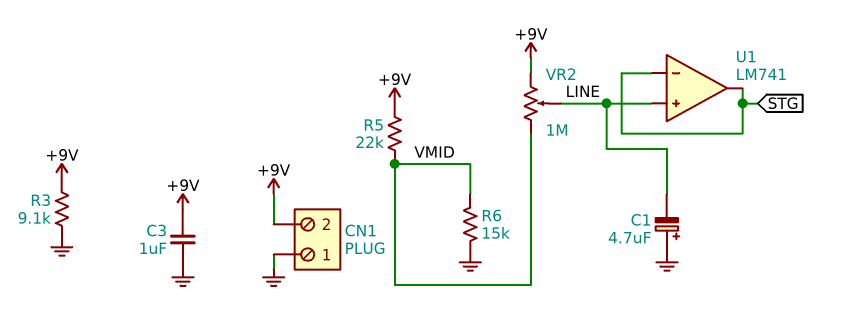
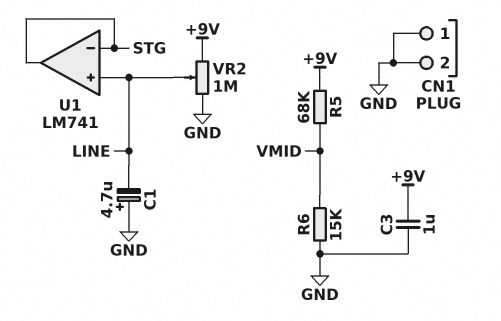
CN1 pin 2: +9V -> GND
R3: 9.1k (+9V, GND) -> none
R5: 22k (+9V, VMID) -> 68k (+9V, VMID)
VR2: 1M (+9V, VMID, wiper LINE) -> 1M (+9V, GND, wiper LINE)

